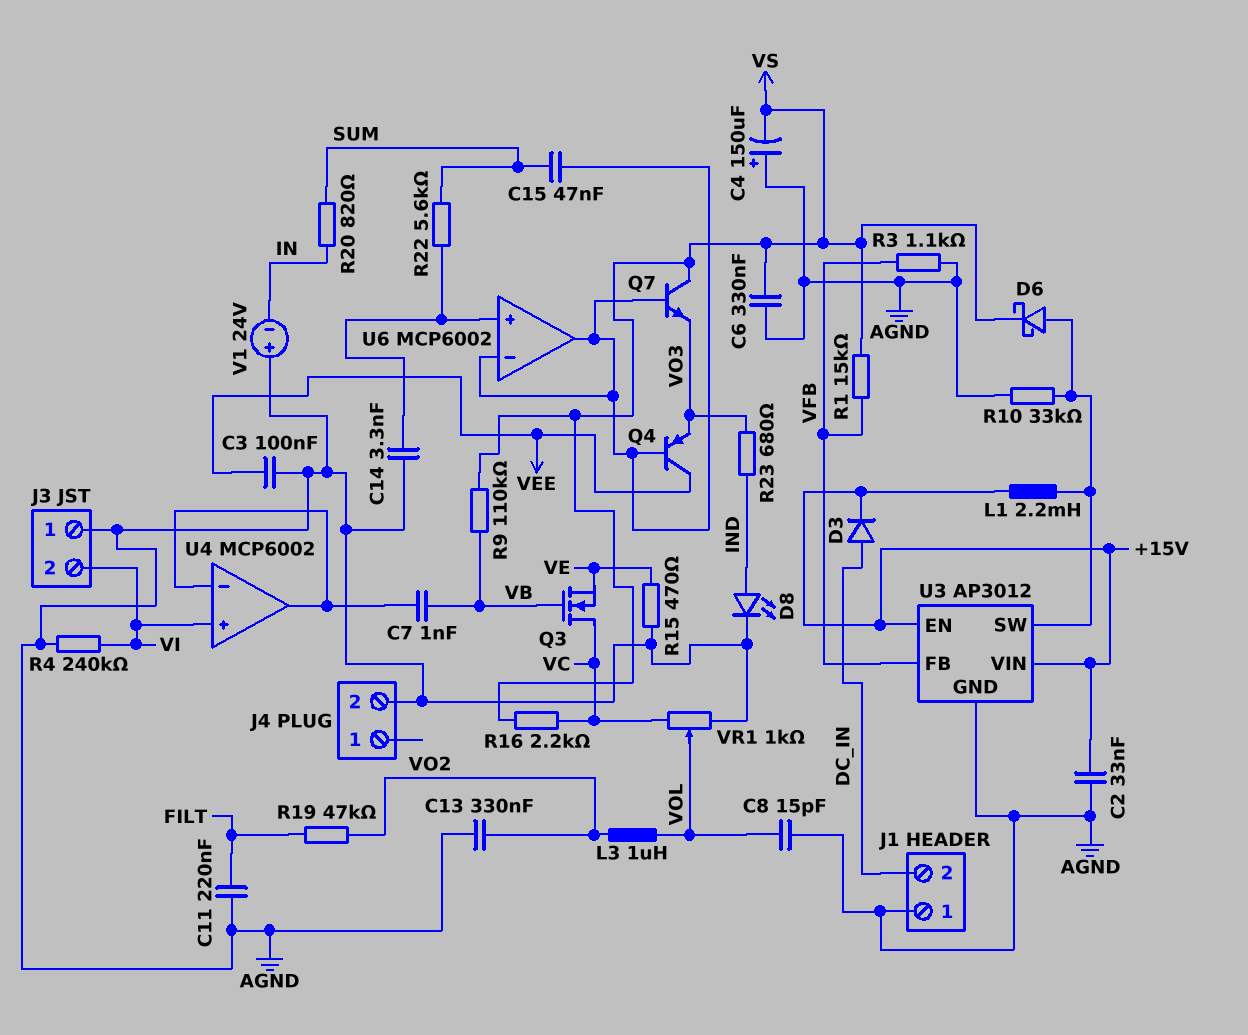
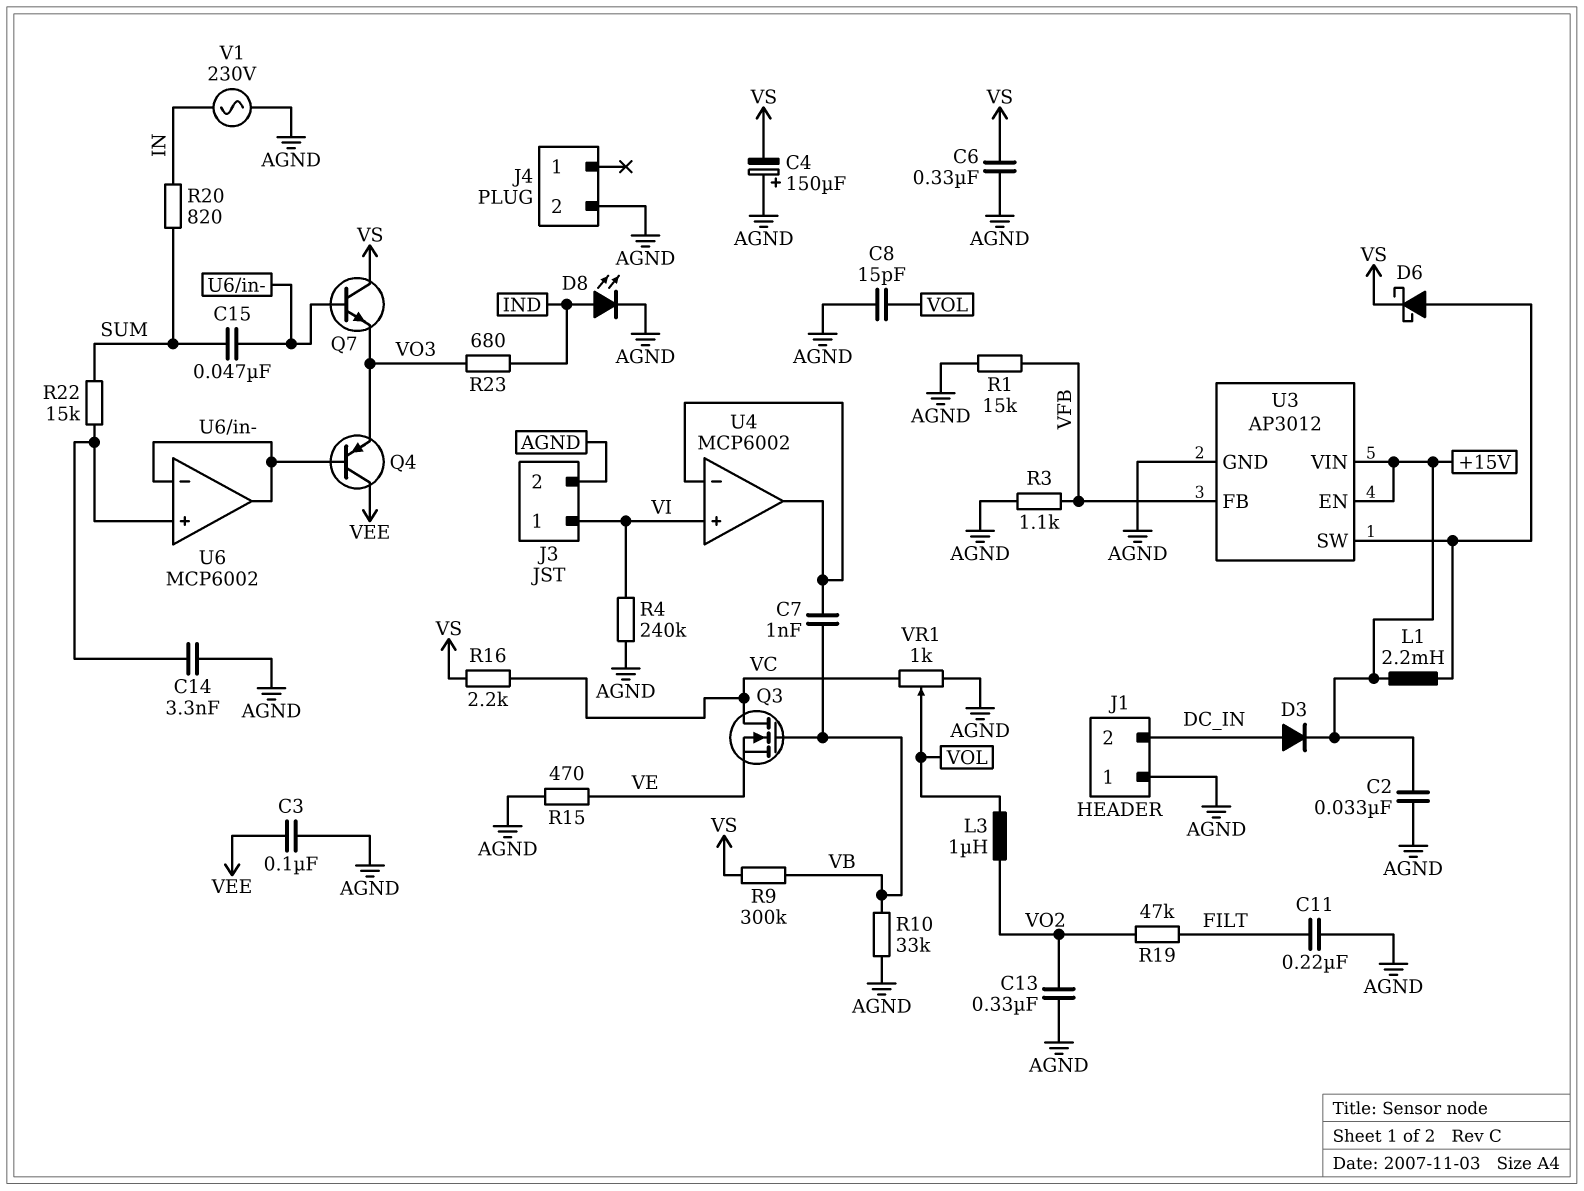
J3 pin 1: AGND -> VI
J3 pin 2: VI -> AGND
R1: 15k (VFB, VS) -> 15k (AGND, VFB)
R9: 110k (VB, VS) -> 300k (VB, VS)
R10: 33k (AGND, U3/SW) -> 33k (AGND, VB)
R22: 5.6k (SUM, U6/in+) -> 15k (SUM, U6/in+)
V1: 24V (plus AGND, minus IN) -> AC 230V (AGND, IN)

